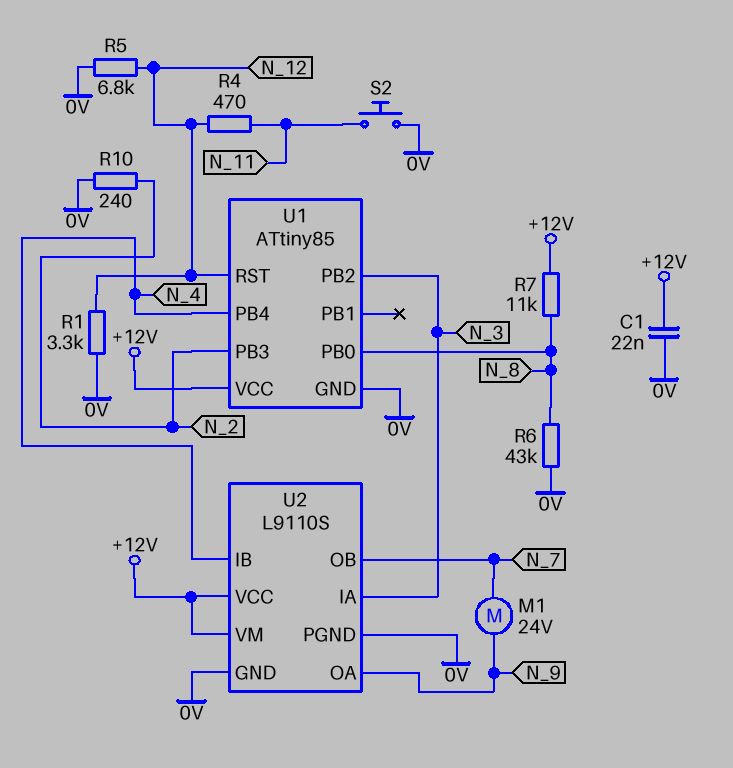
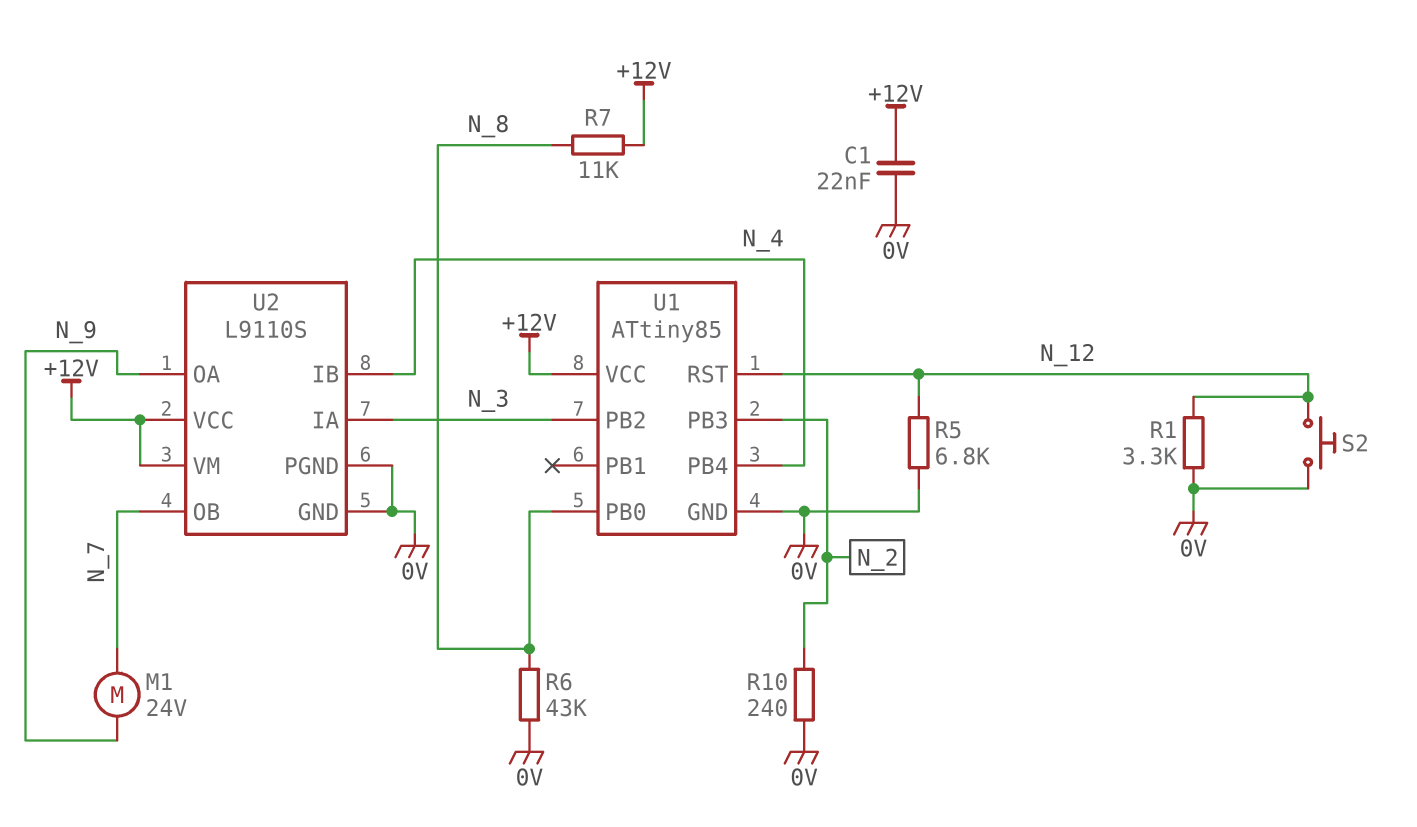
R4: 470 (N_11, N_12) -> none
S2: button (0V, N_11) -> button (0V, N_12)

